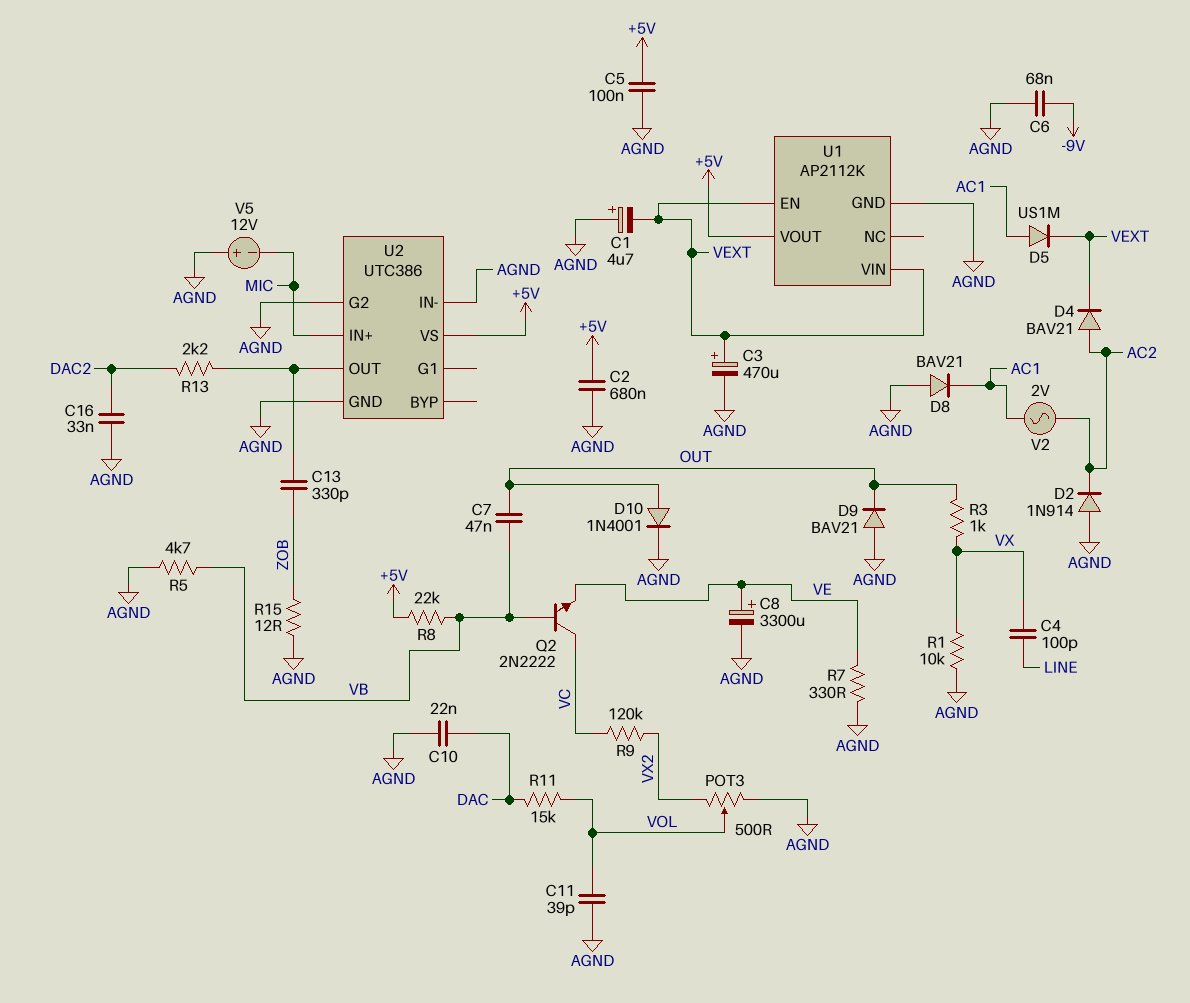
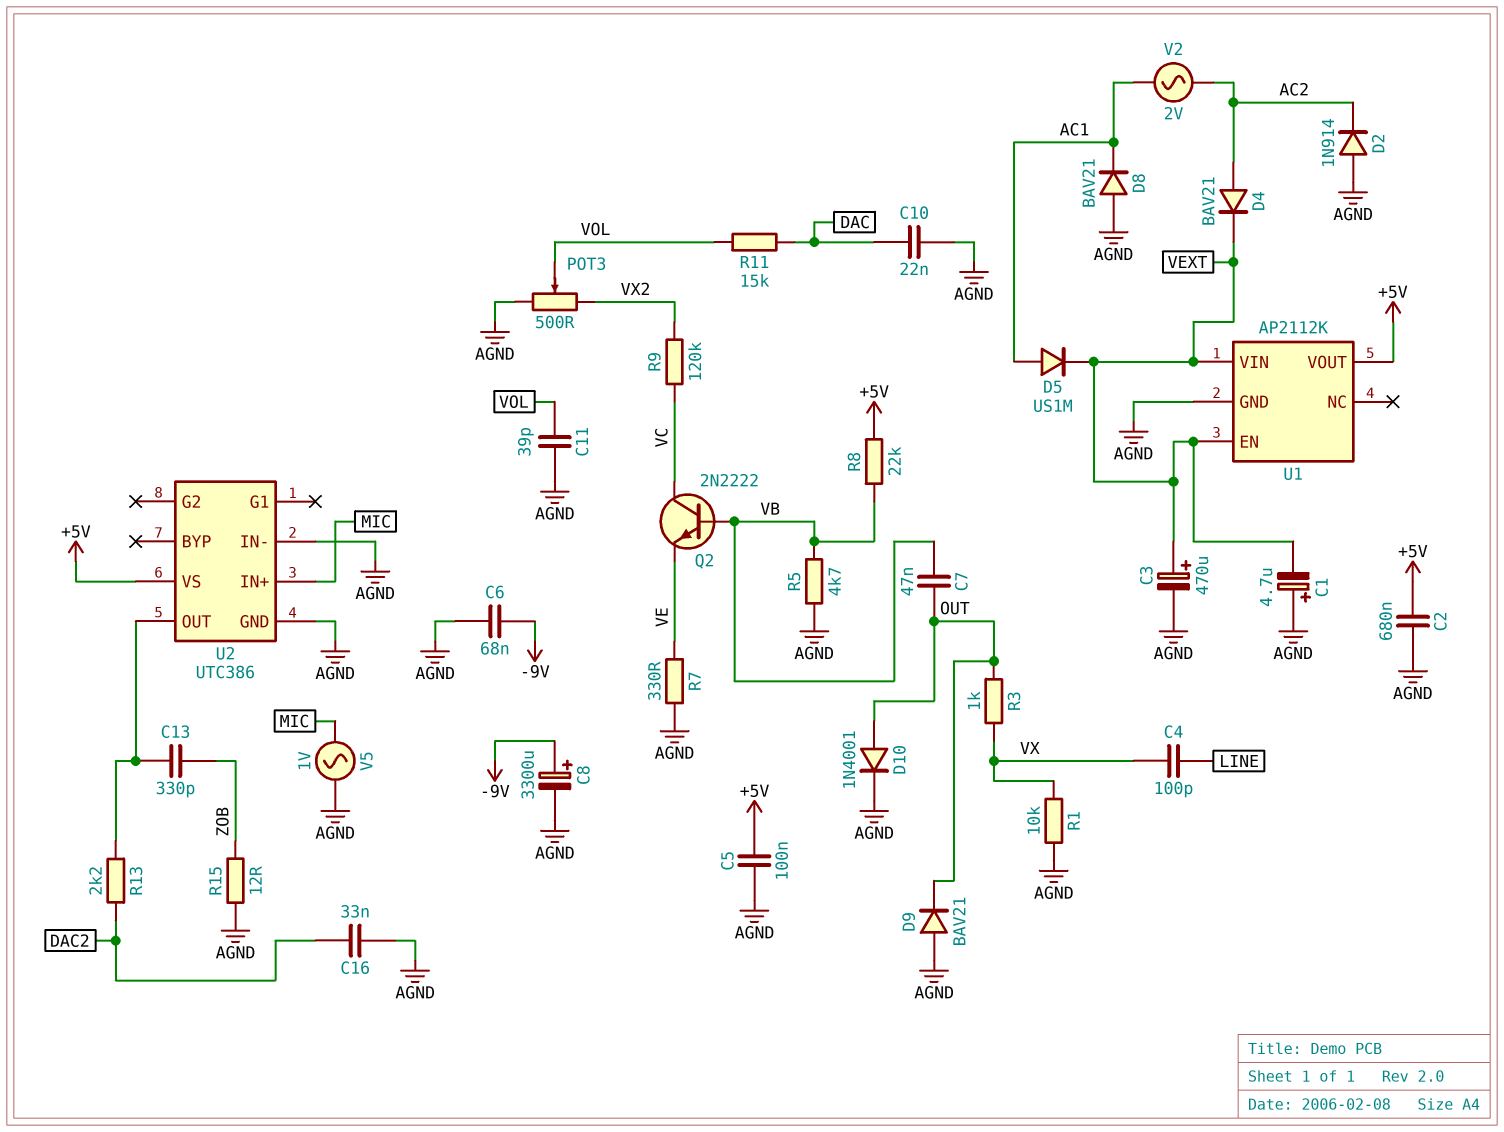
C8: 3300uF (plus VE, minus AGND) -> 3300uF (plus -9V, minus AGND)
U2 pin G2: AGND -> none
V5: 12V (plus AGND, minus MIC) -> AC 1V (AGND, MIC)

